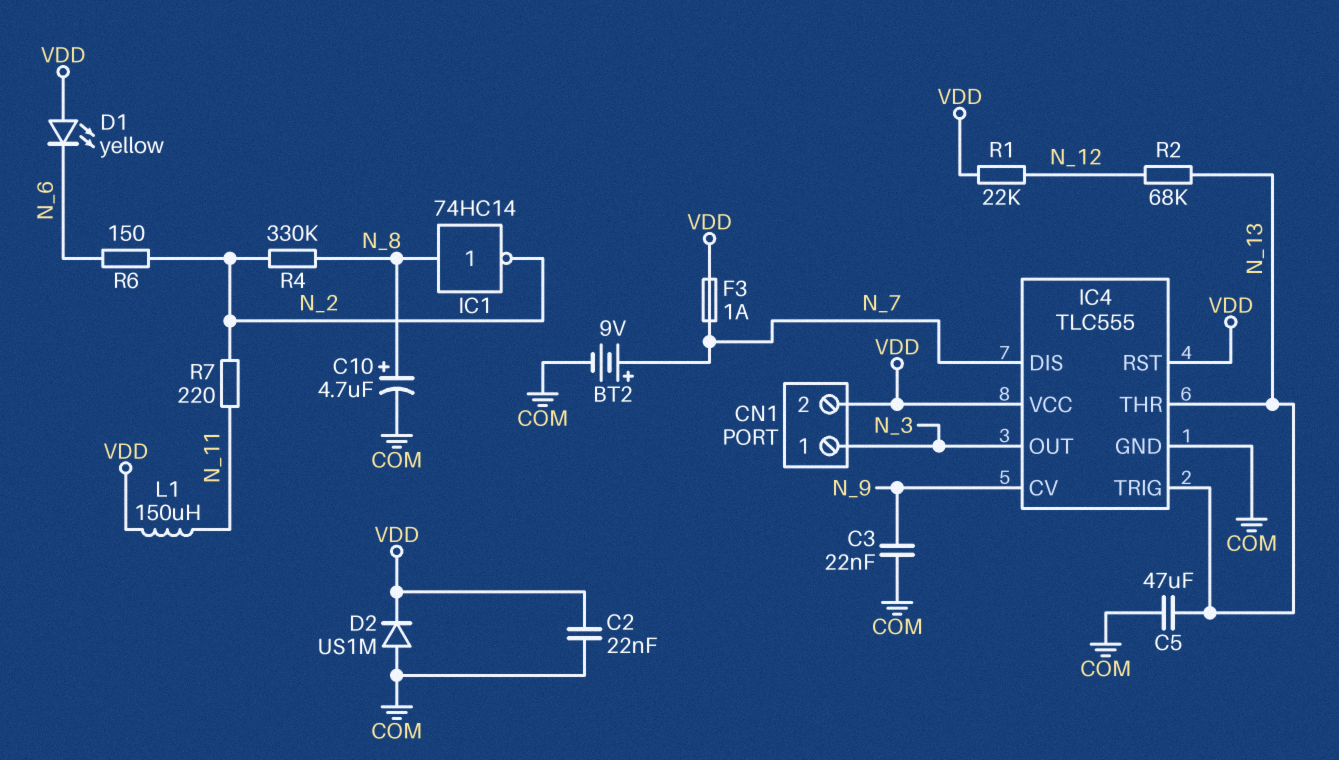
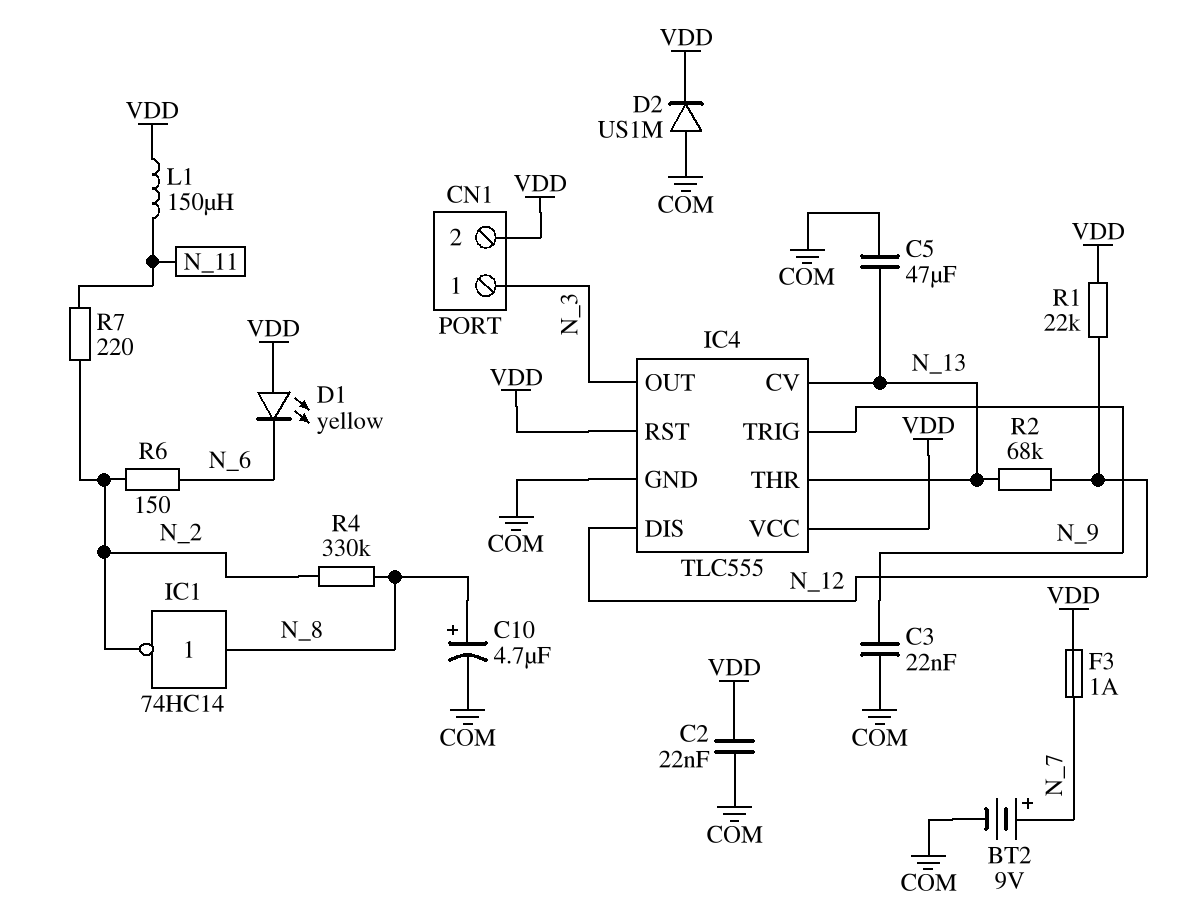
IC4 pin CV: N_9 -> N_13
IC4 pin DIS: N_7 -> N_12
IC4 pin TRIG: N_13 -> N_9

